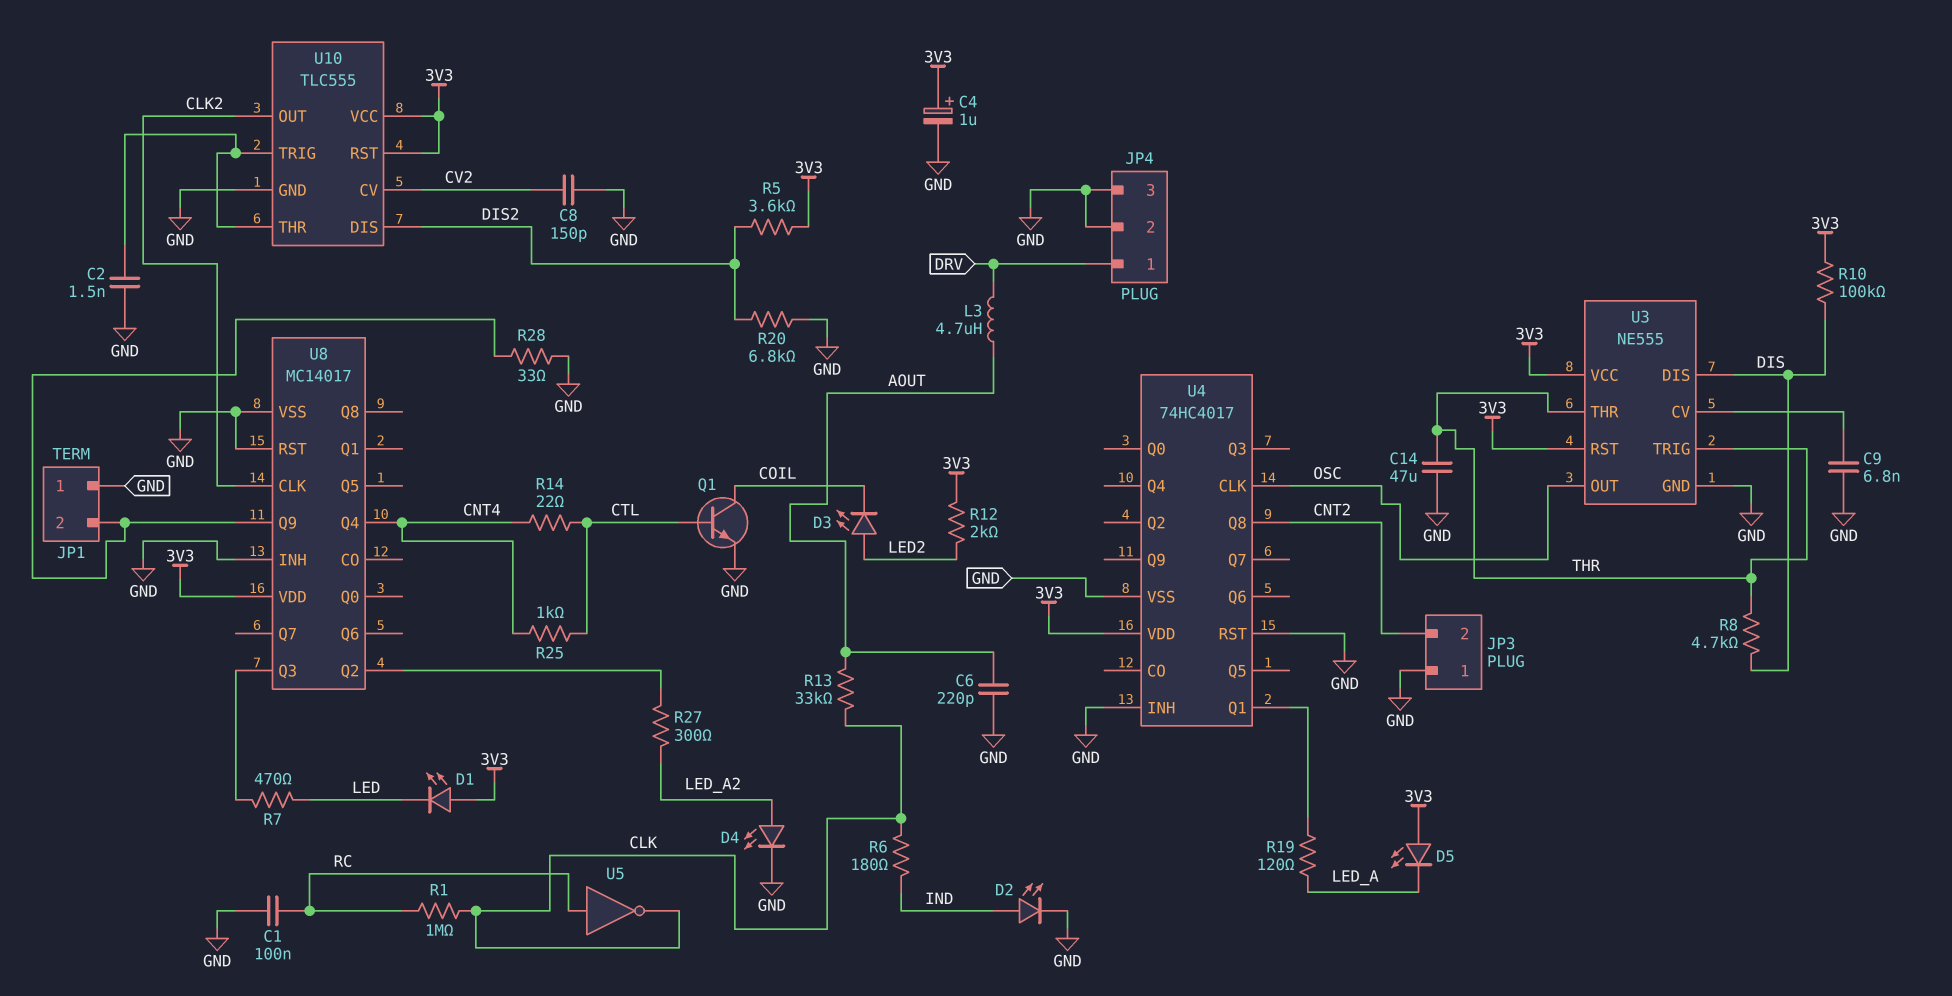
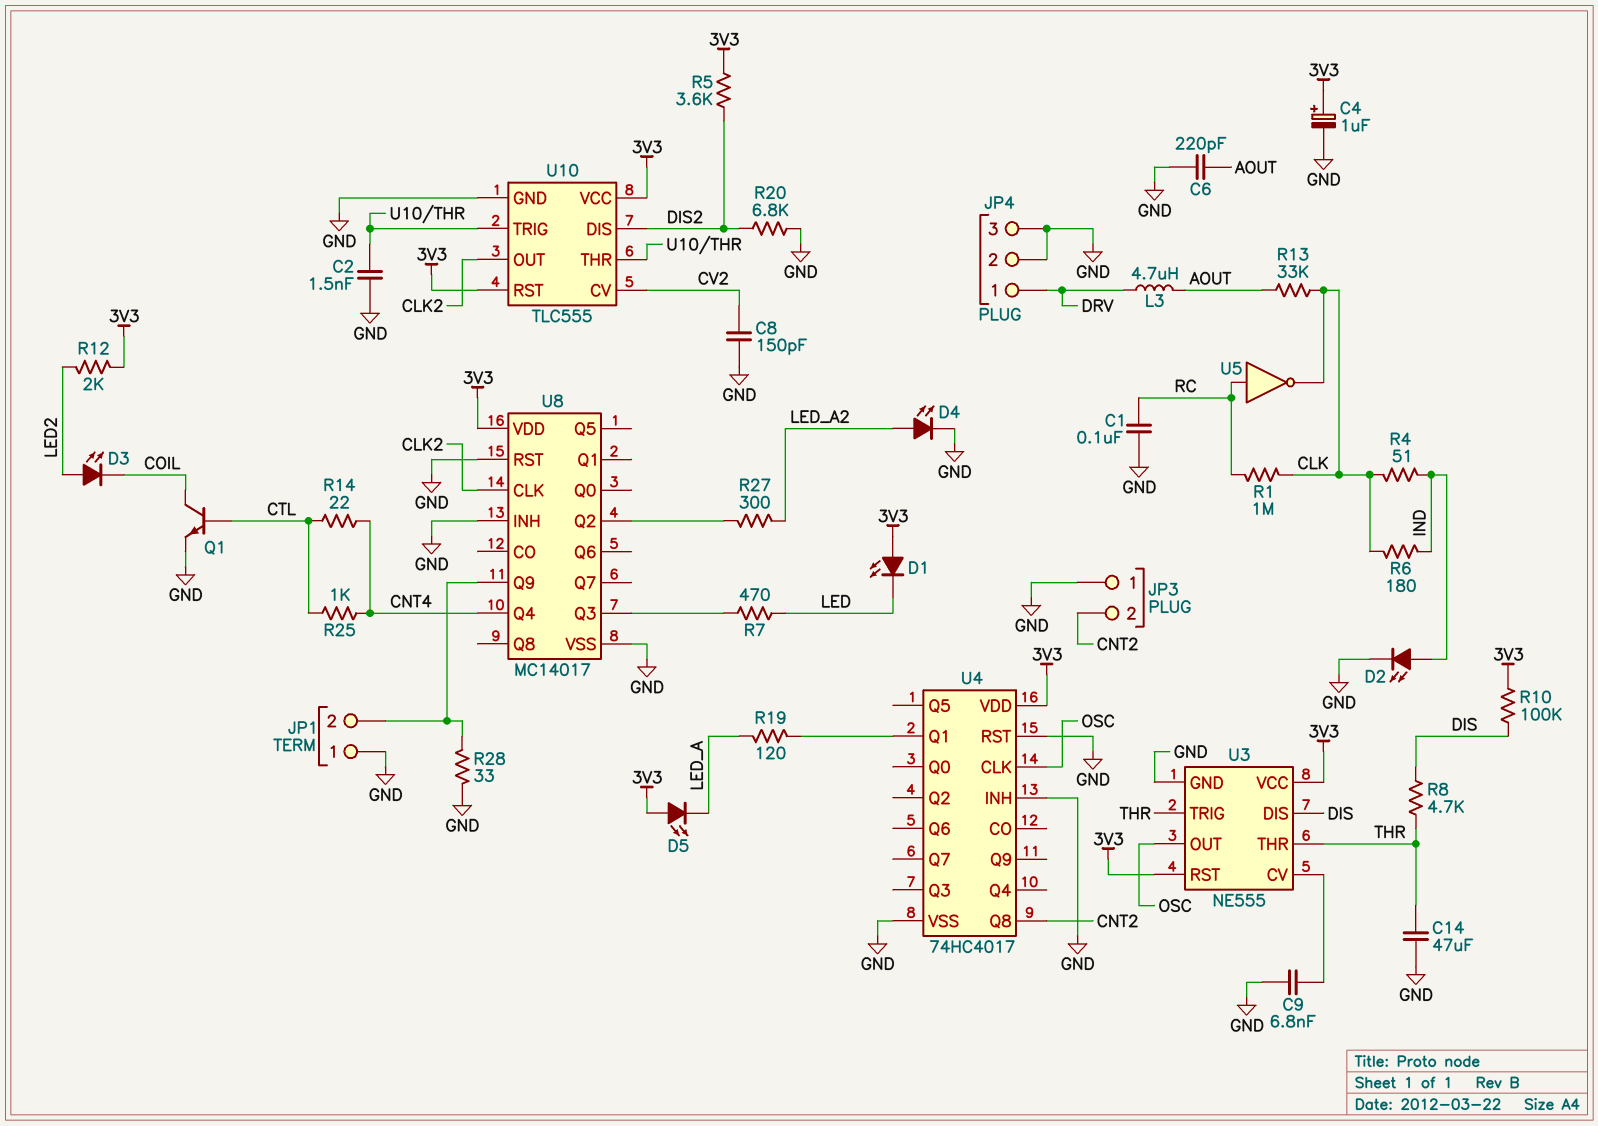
R4: none -> 51 (CLK, IND)

